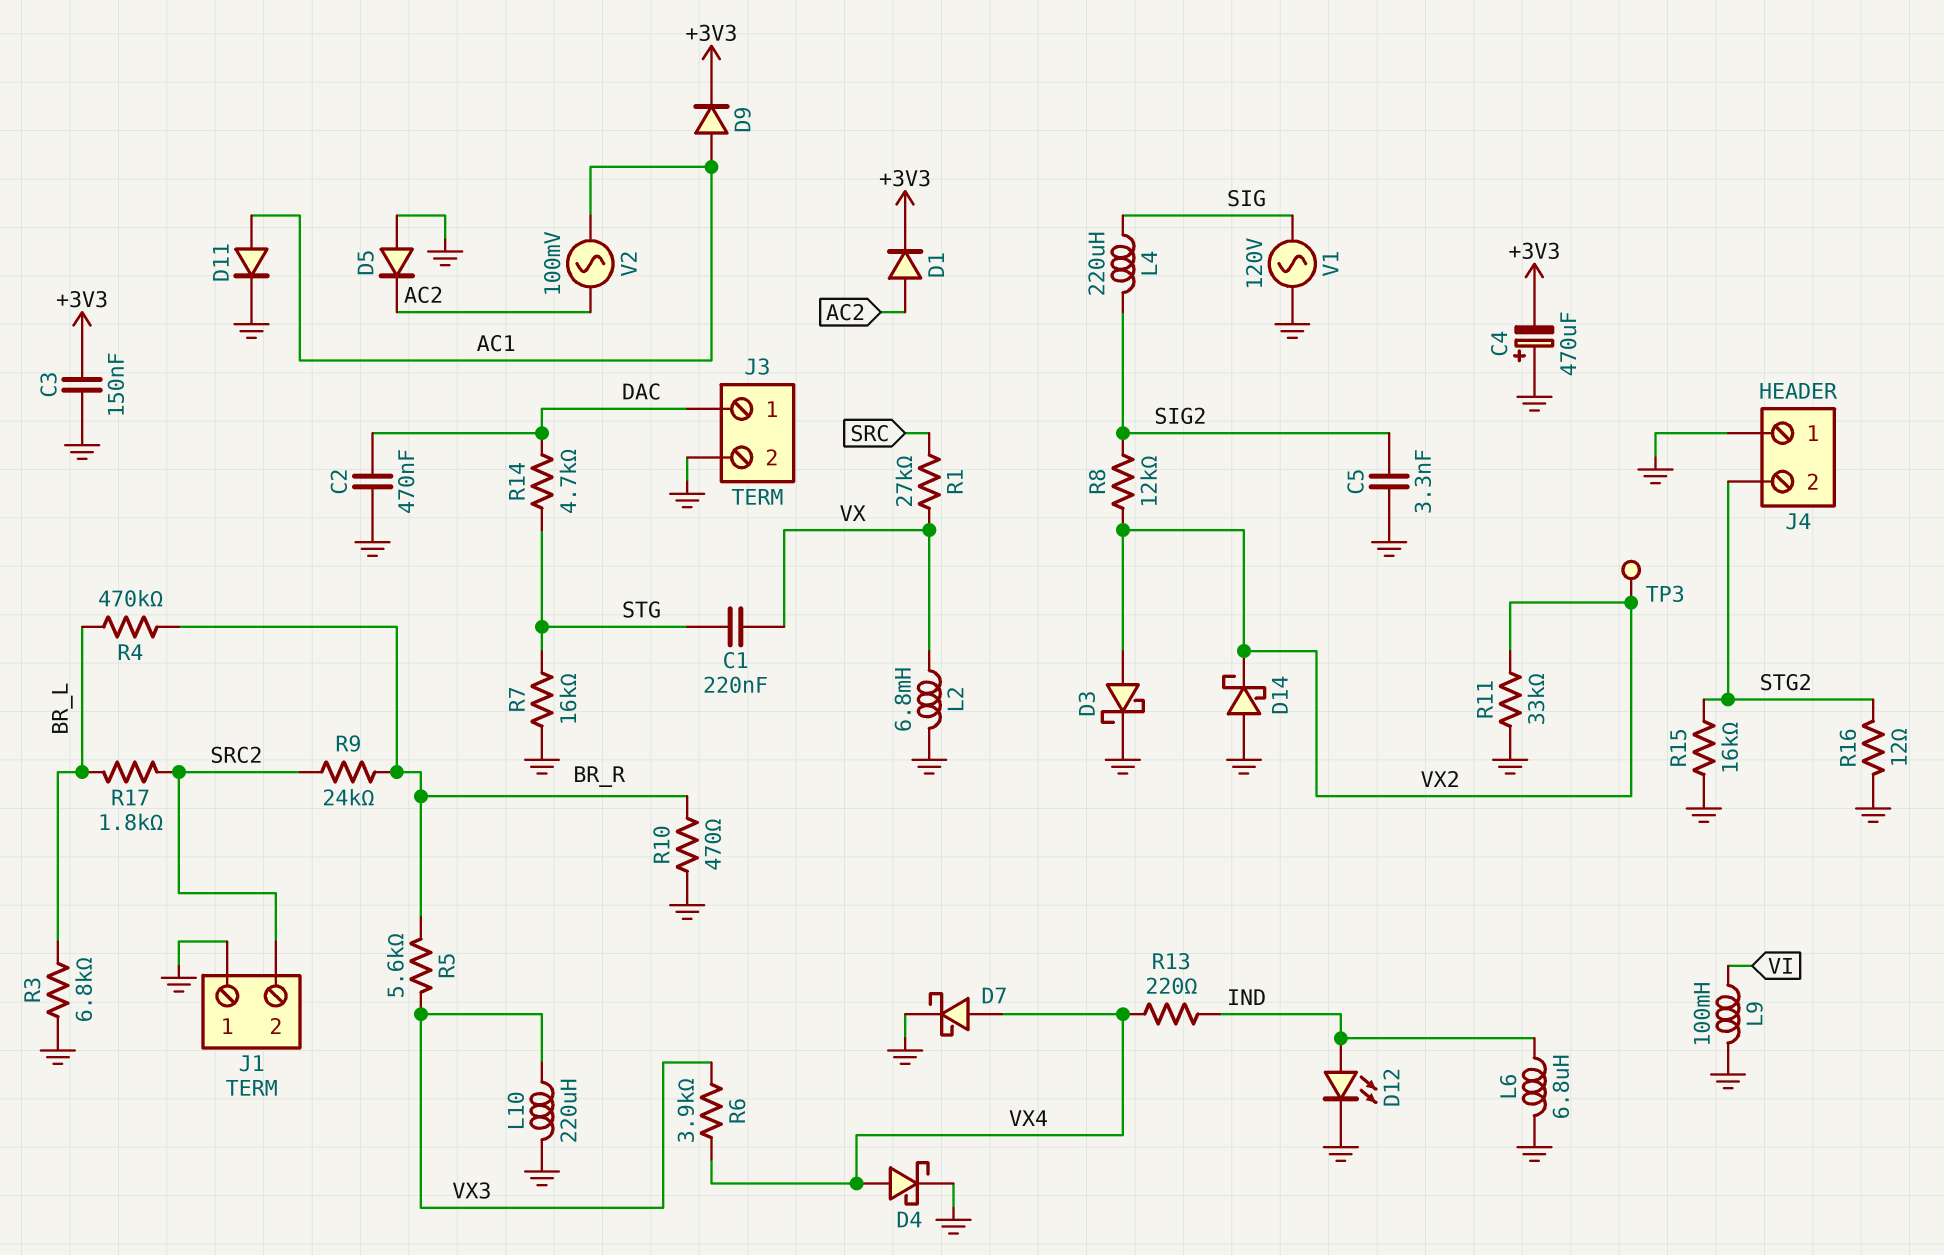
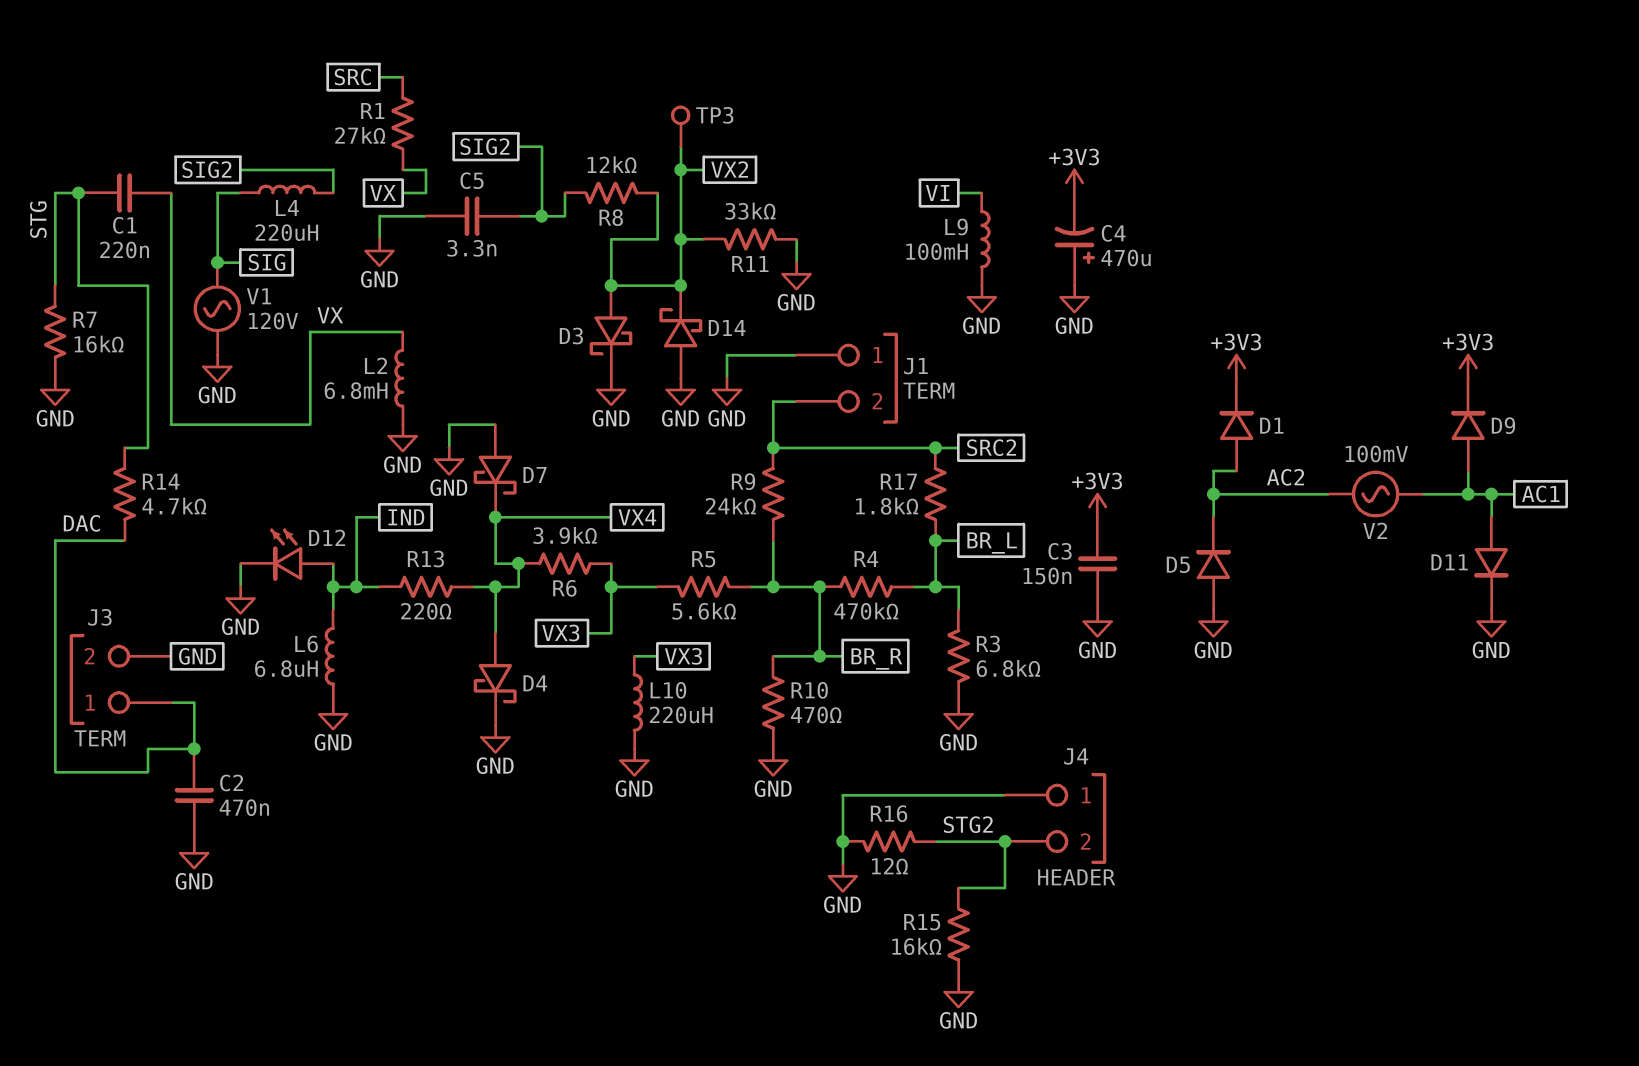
D7: schottky (A VX4, K GND) -> schottky (A GND, K VX4)

